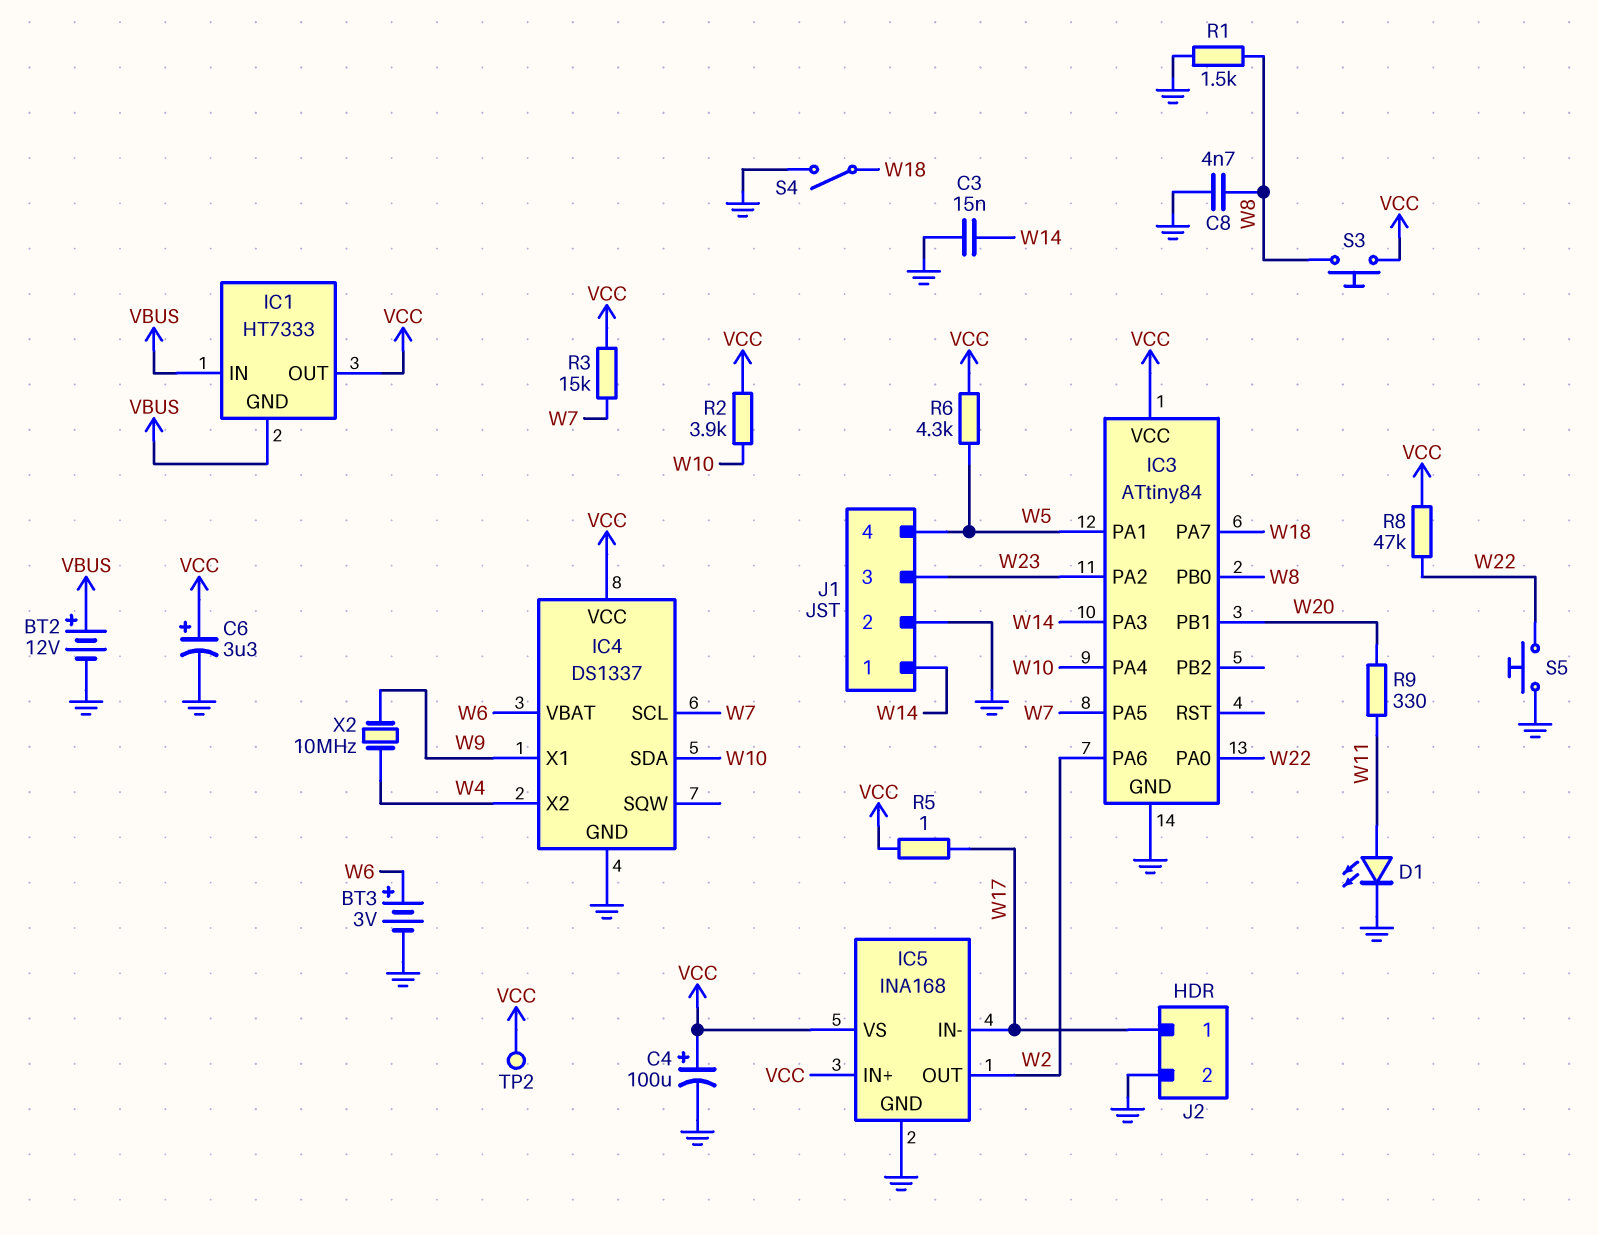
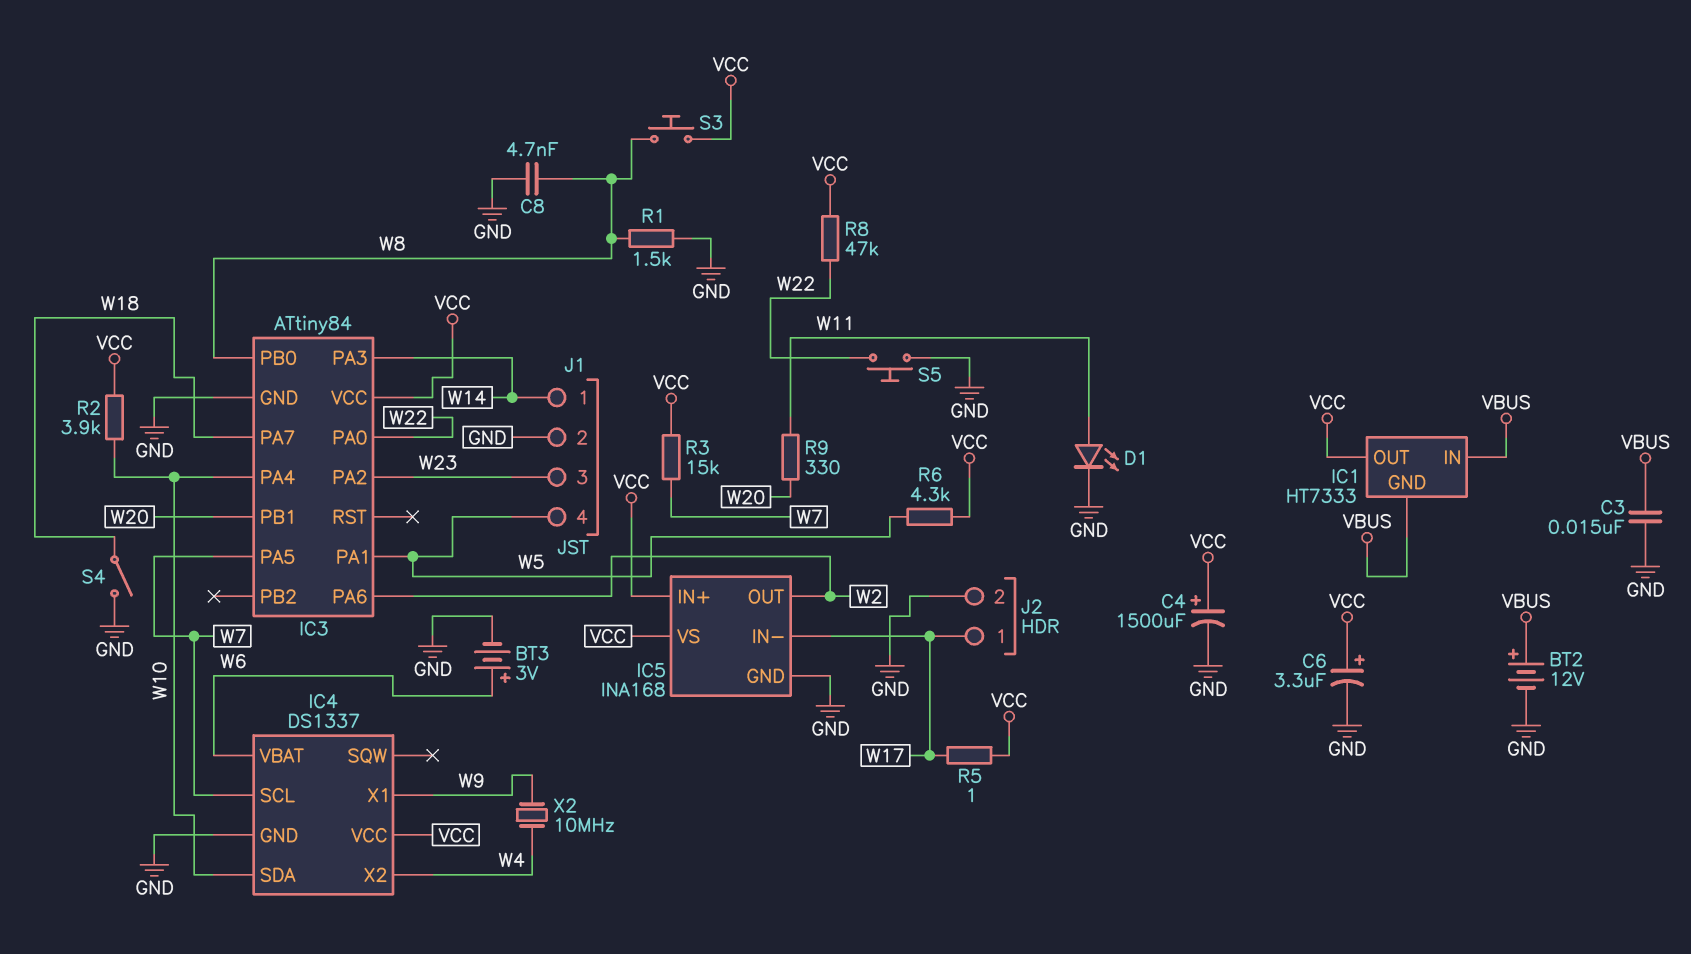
C3: 15nF (GND, W14) -> 15nF (GND, VBUS)
C4: 100uF (plus VCC, minus GND) -> 1500uF (plus VCC, minus GND)
TP2: test point (VCC) -> none

